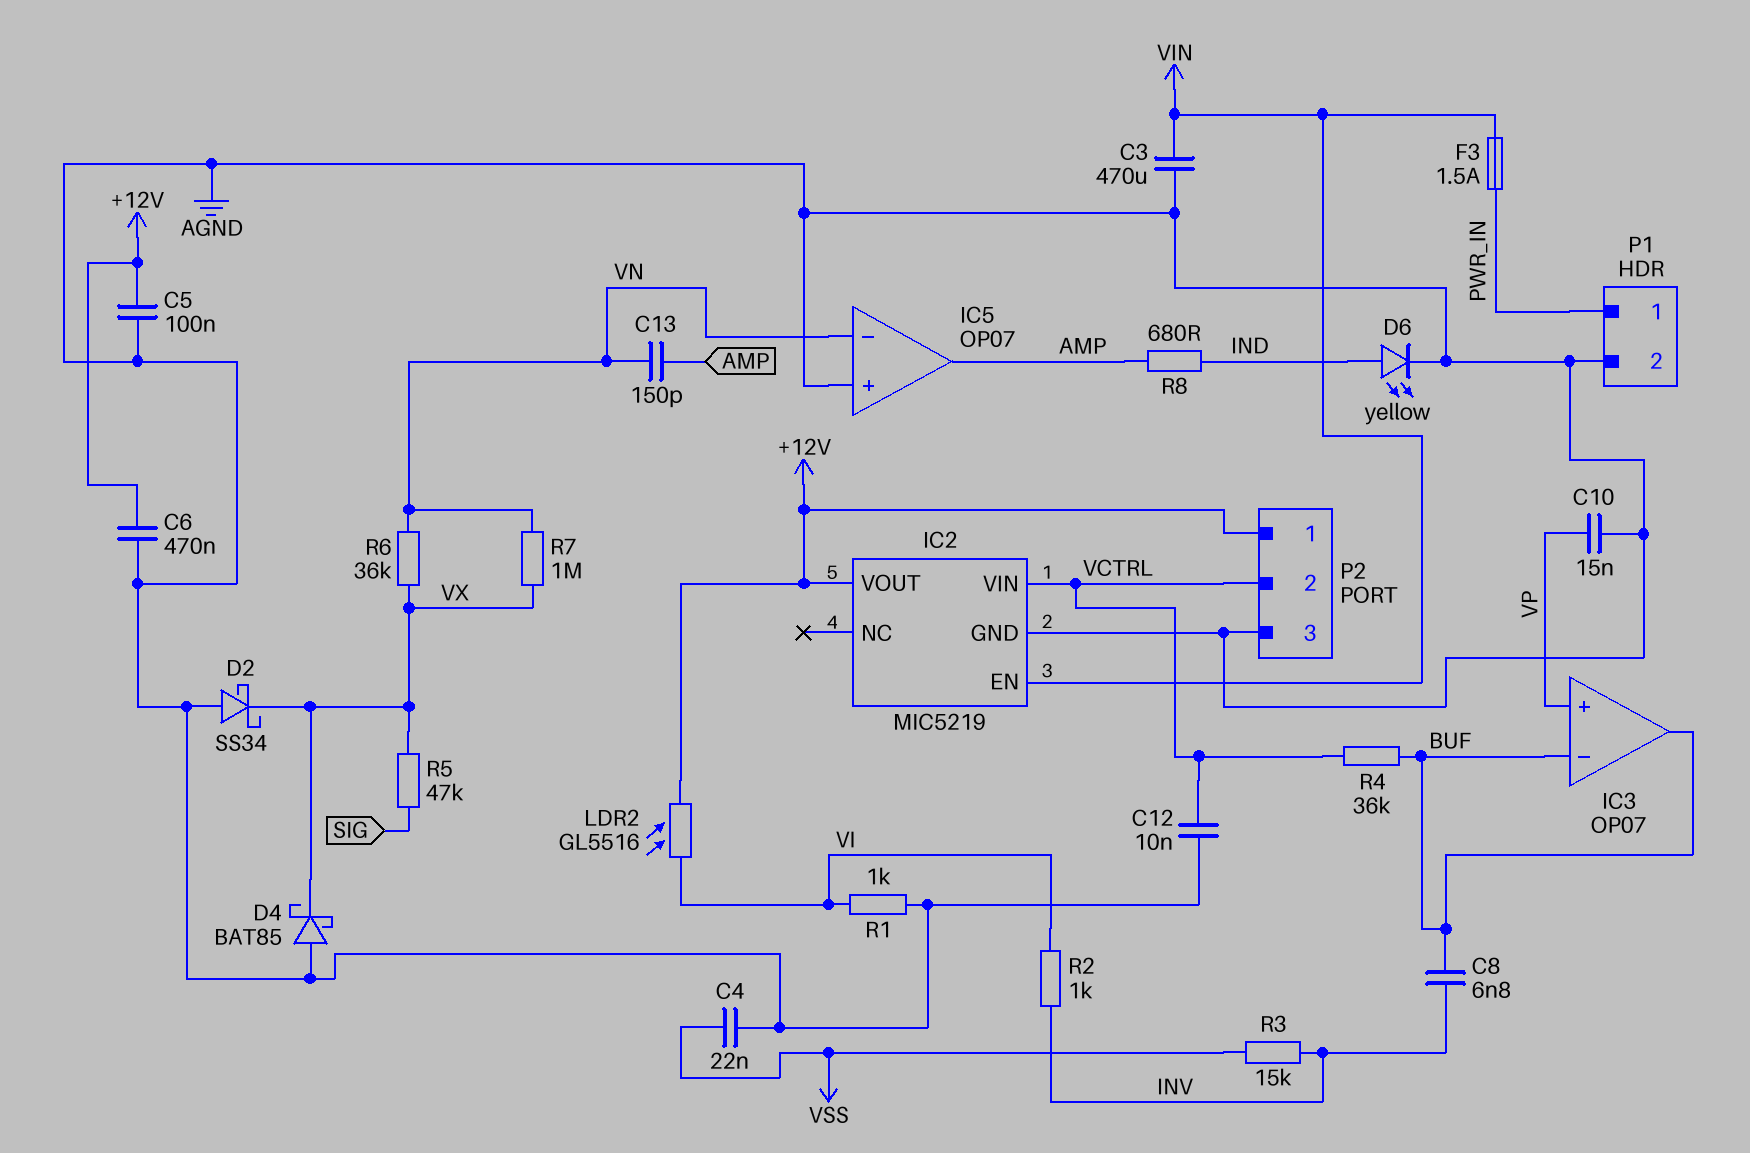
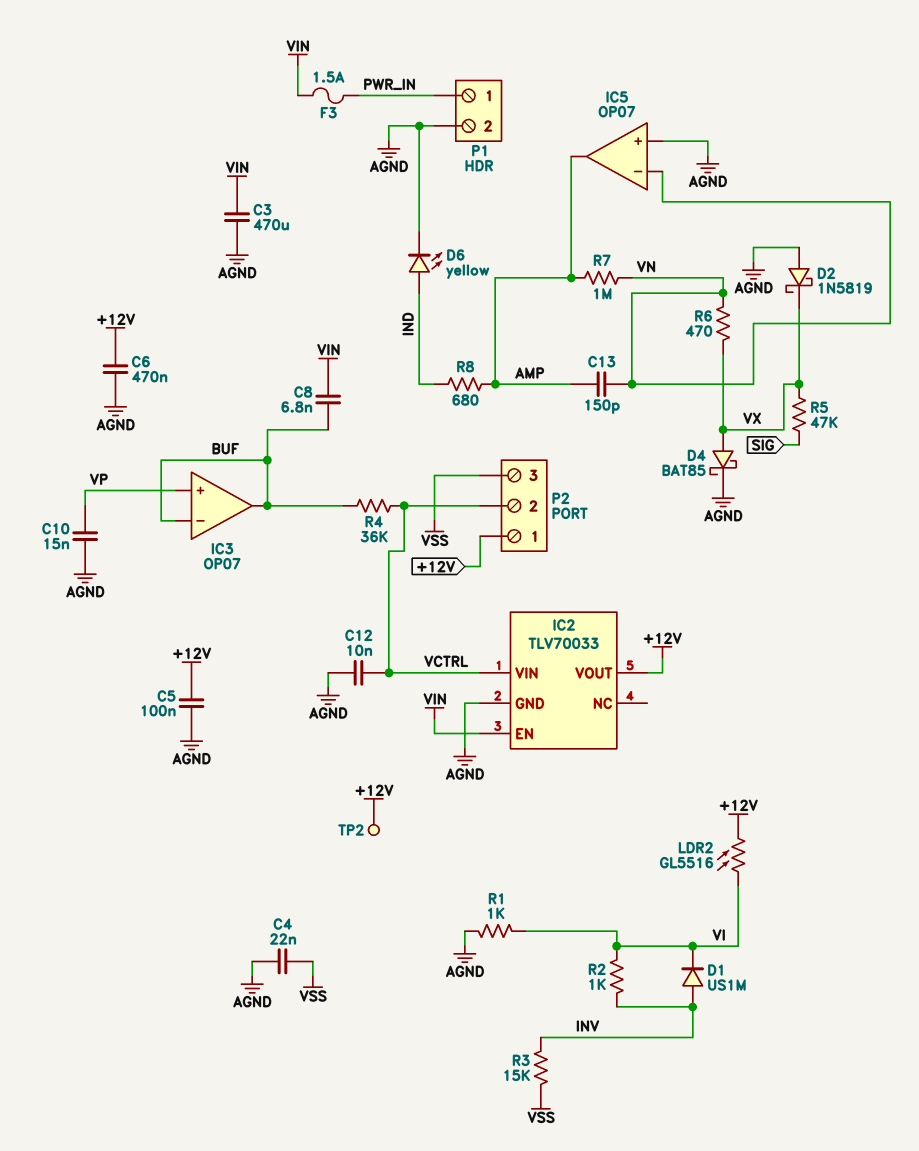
C8: 6.8nF (BUF, INV) -> 6.8nF (BUF, VIN)
D1: none -> diode US1M (A INV, K VI)
D2: schottky SS34 (A AGND, K VX) -> schottky 1N5819 (A AGND, K VX)
D4: schottky BAT85 (A AGND, K VX) -> schottky BAT85 (A VX, K AGND)
IC2: MIC5219 -> TLV70033
P2 pin 3: AGND -> VSS
R6: 36k (VN, VX) -> 470 (VN, VX)
R7: 1M (VN, VX) -> 1M (AMP, VN)
TP2: none -> test point (+12V)

